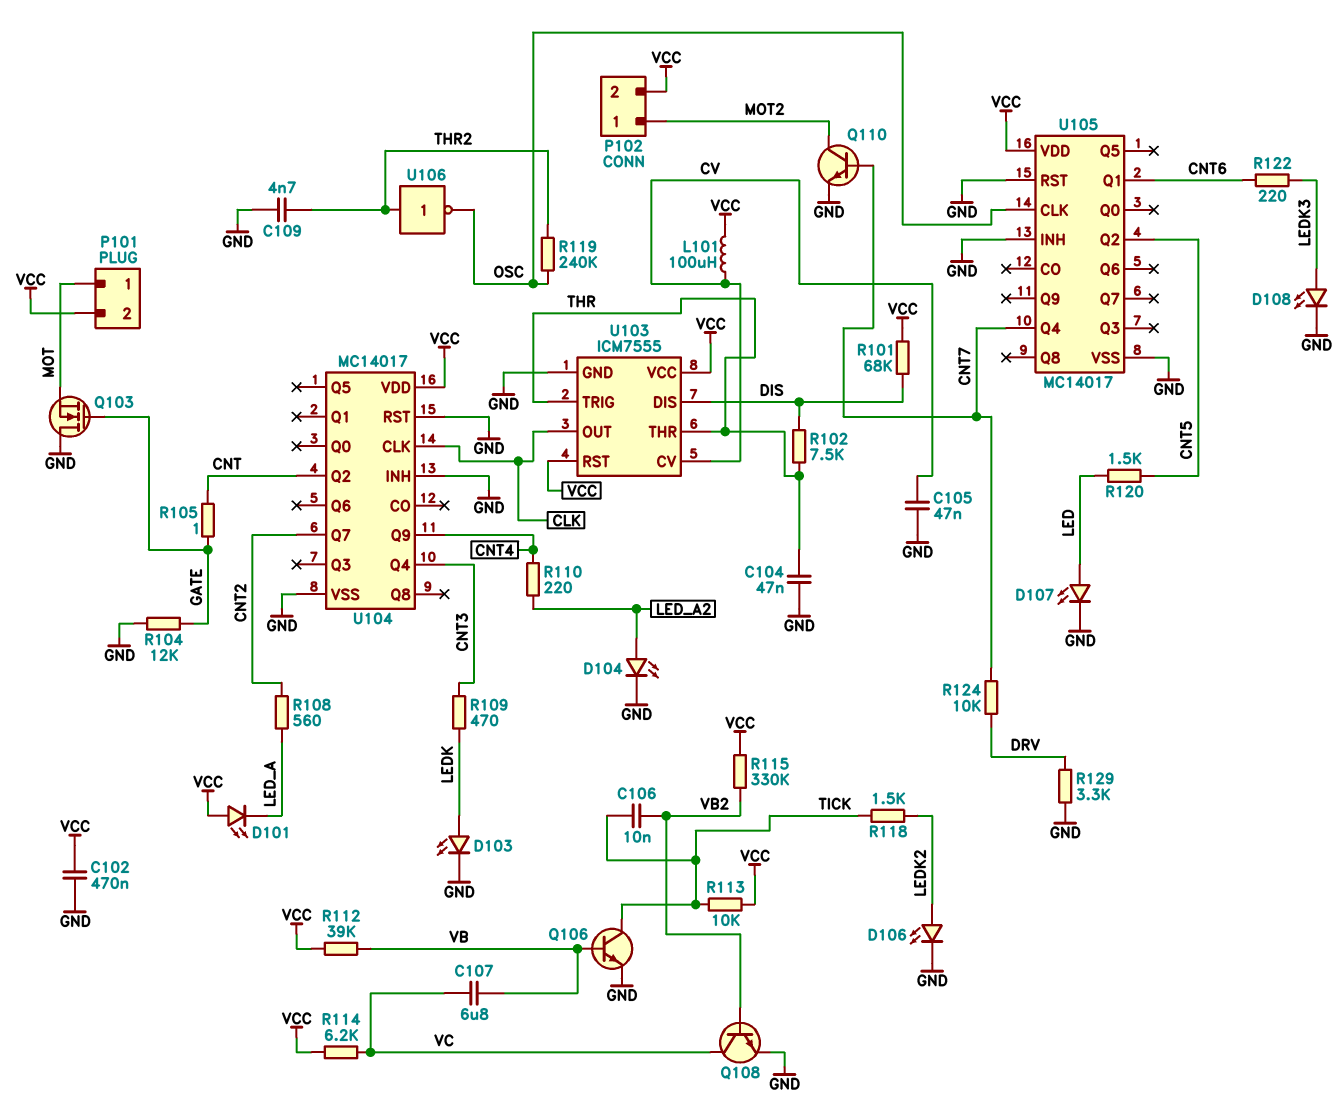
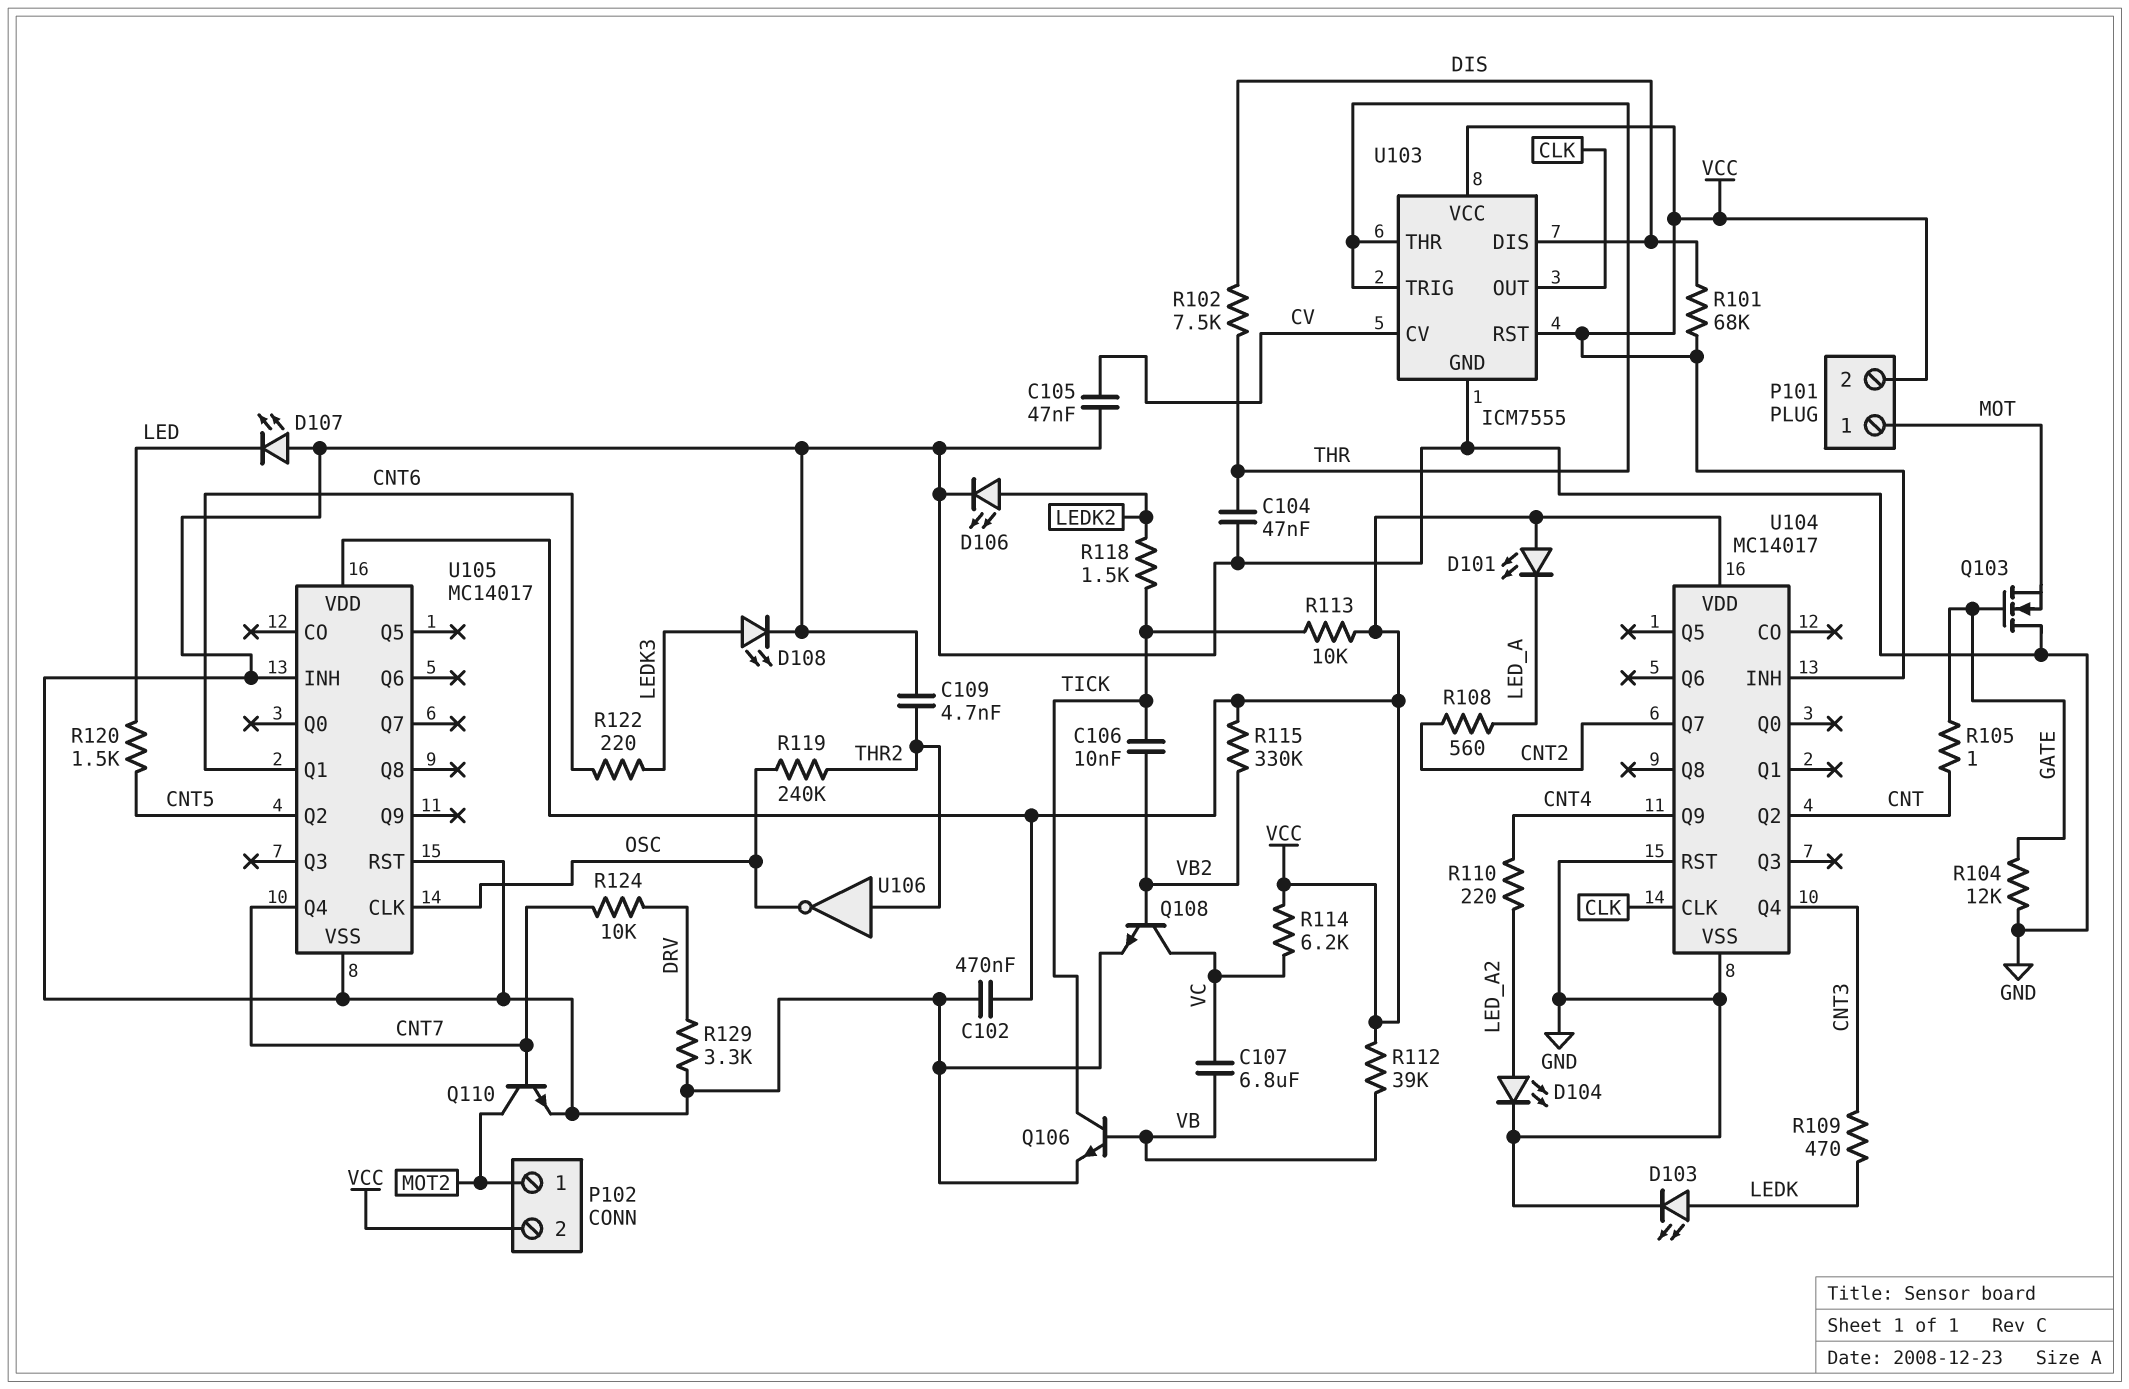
D107: LED (A LED, K GND) -> LED (A GND, K LED)
L101: 100uH (CV, VCC) -> none
U104 pin INH: GND -> VCC

